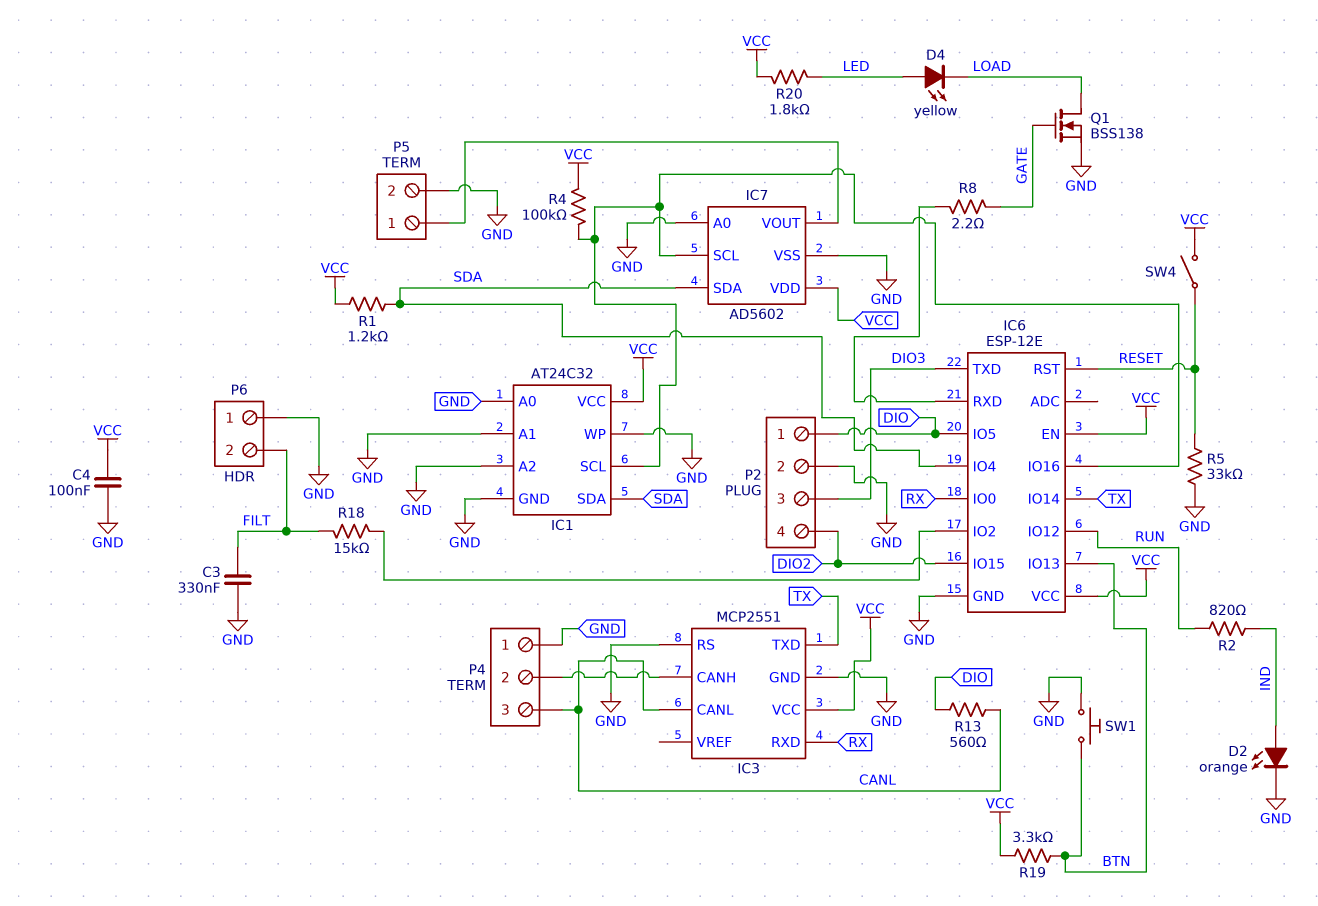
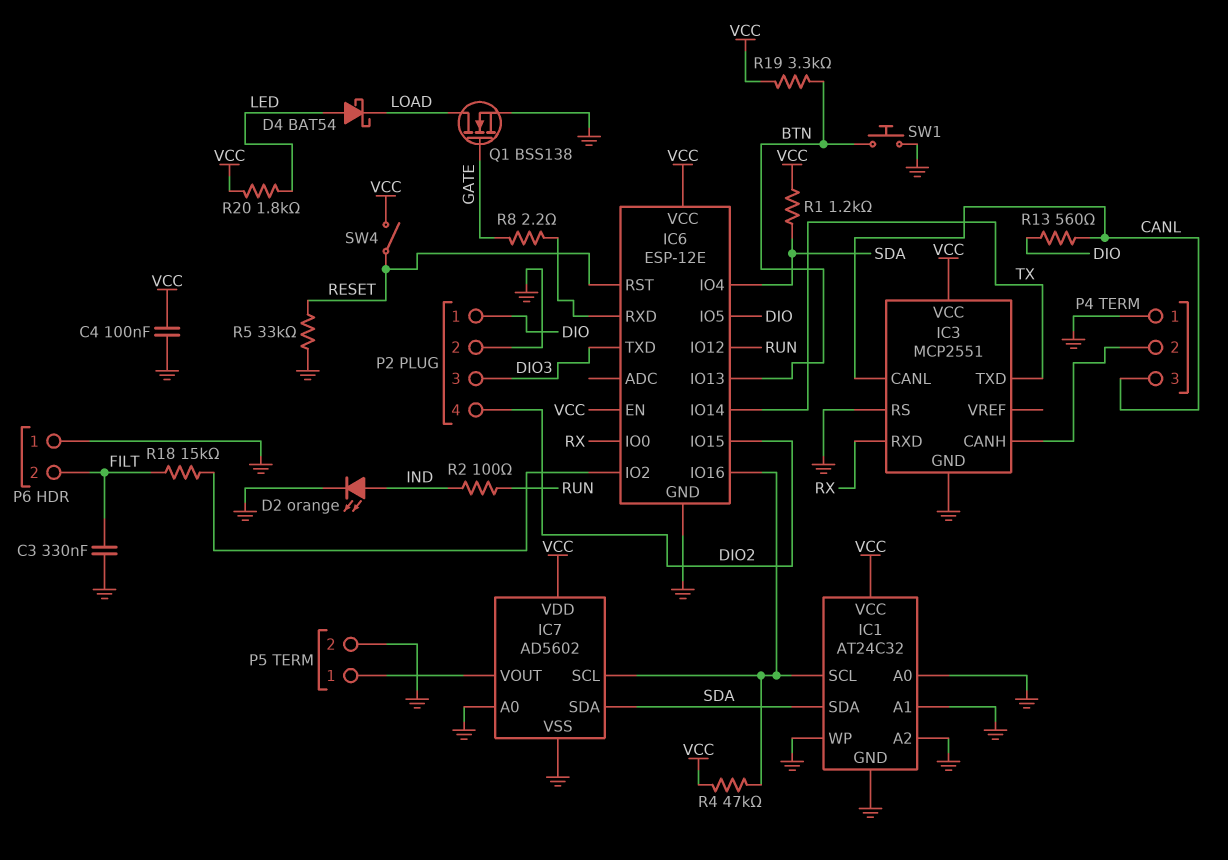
D4: LED yellow (A LED, K LOAD) -> schottky BAT54 (A LED, K LOAD)
R2: 820 (IND, RUN) -> 100 (IND, RUN)
R4: 100k (IC1/SCL, VCC) -> 47k (IC1/SCL, VCC)

